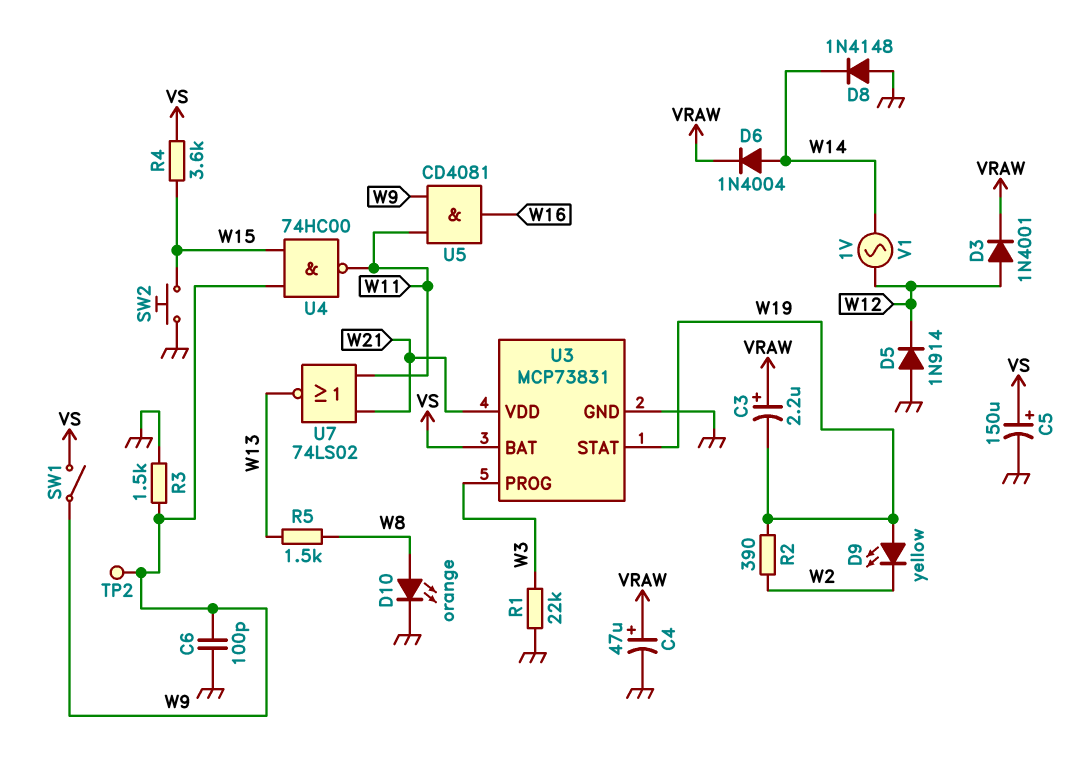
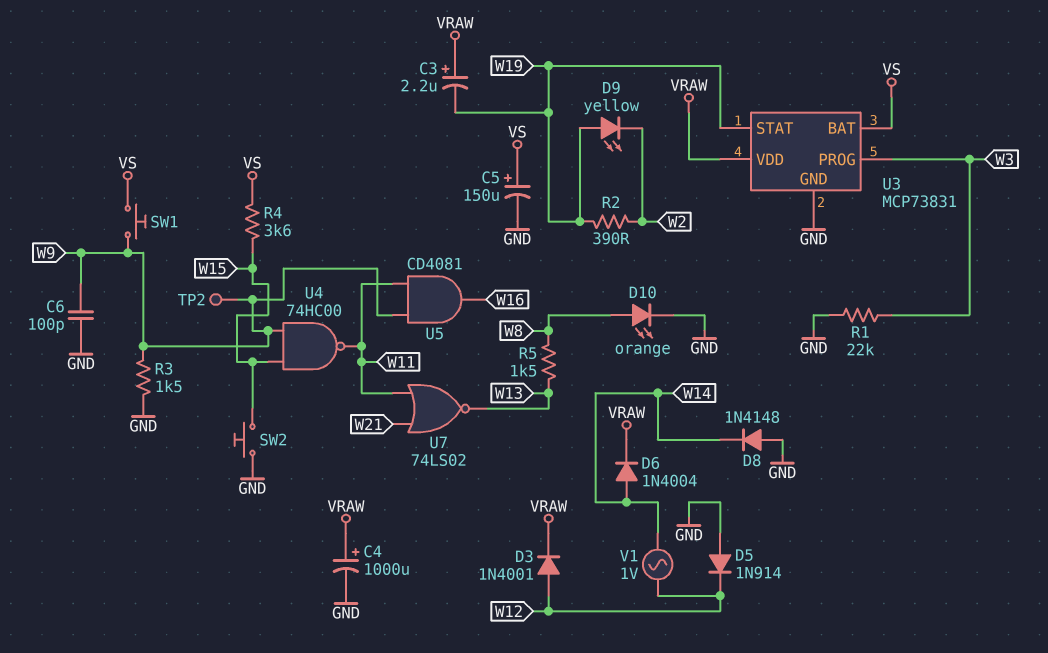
C4: 47uF (plus VRAW, minus GND) -> 1000uF (plus VRAW, minus GND)
SW1: switch (VS, W9) -> button (VS, W9)
U3 pin VDD: W21 -> VRAW

